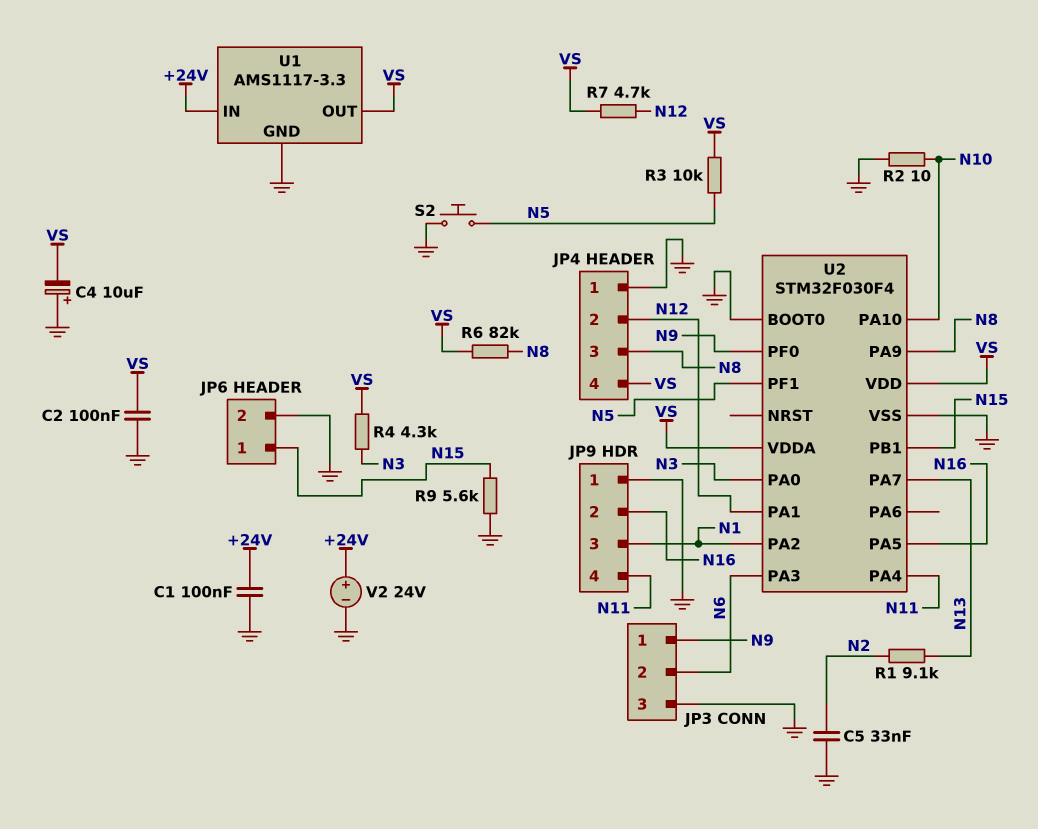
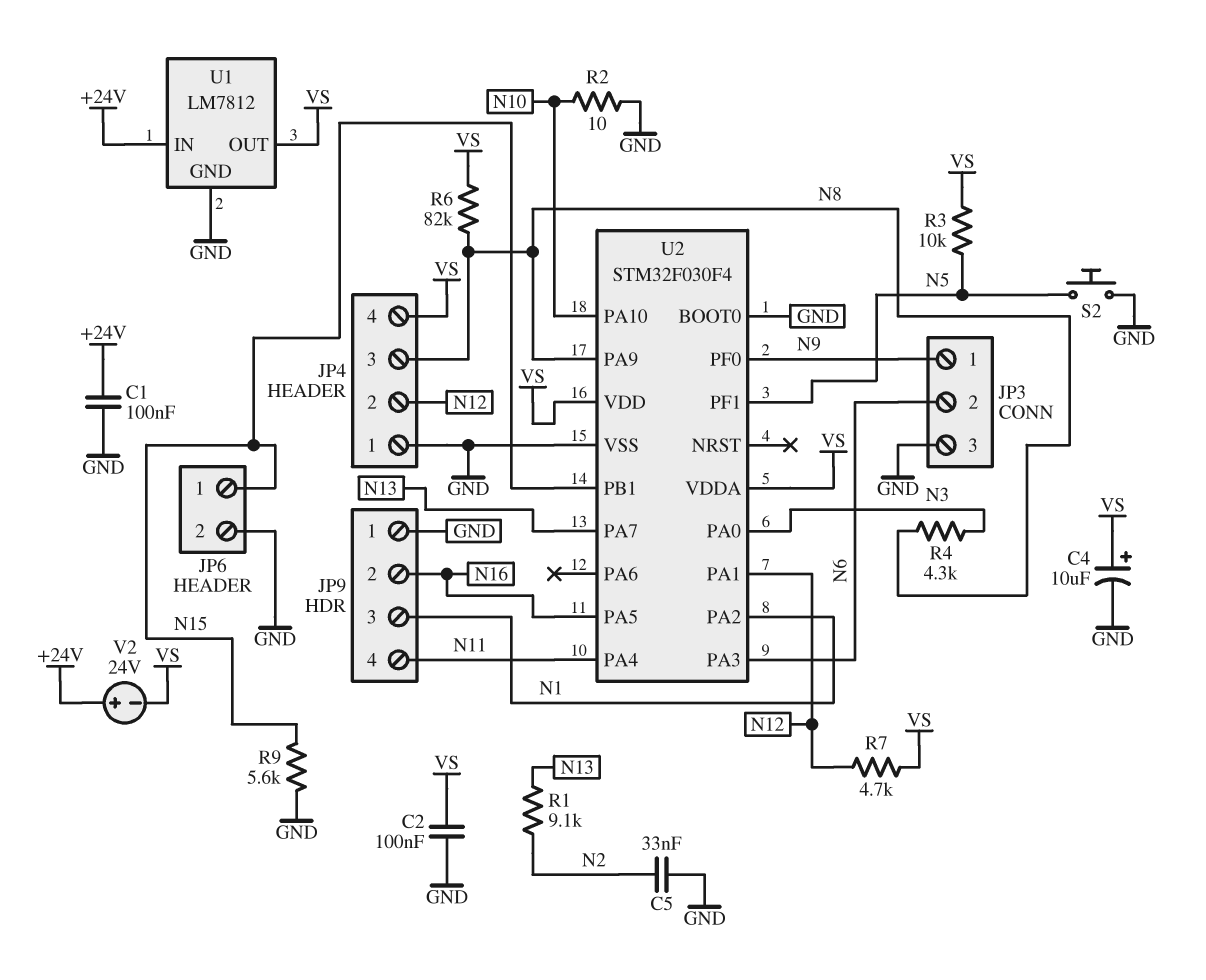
C4: 10uF (plus GND, minus VS) -> 10uF (plus VS, minus GND)
R4: 4.3k (N3, VS) -> 4.3k (N3, N8)
U1: AMS1117-3.3 -> LM7812
V2: 24V (plus +24V, minus GND) -> 24V (plus +24V, minus VS)

